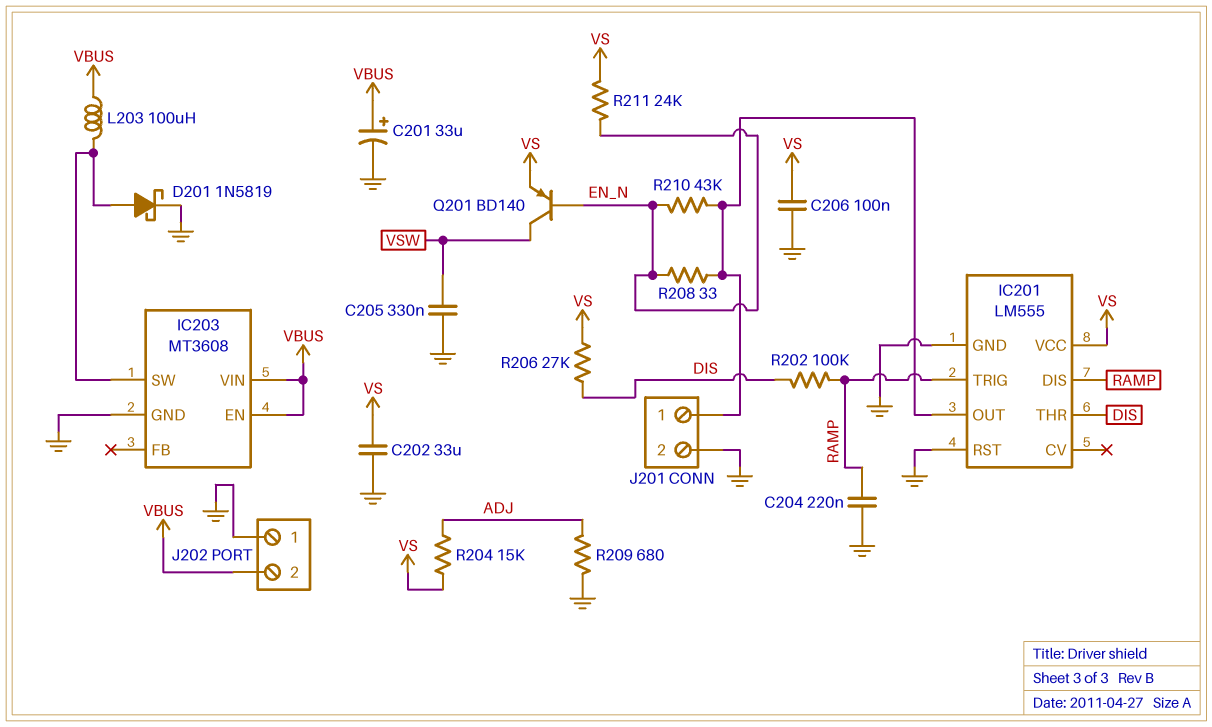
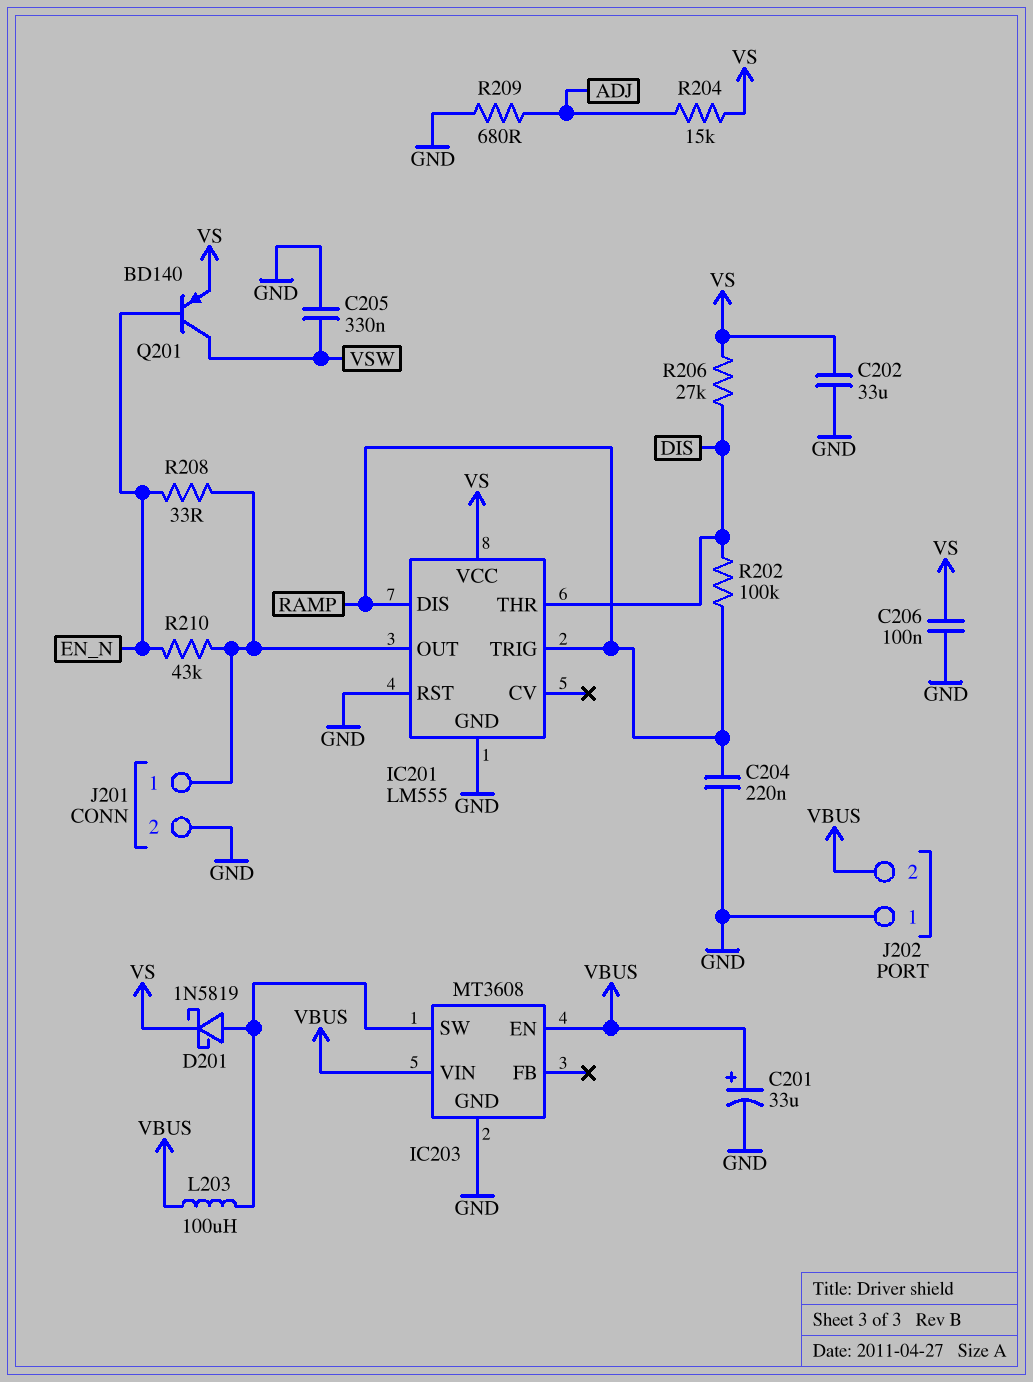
D201: schottky 1N5819 (A IC203/SW, K GND) -> schottky 1N5819 (A IC203/SW, K VS)
R211: 24k (EN_N, VS) -> none

